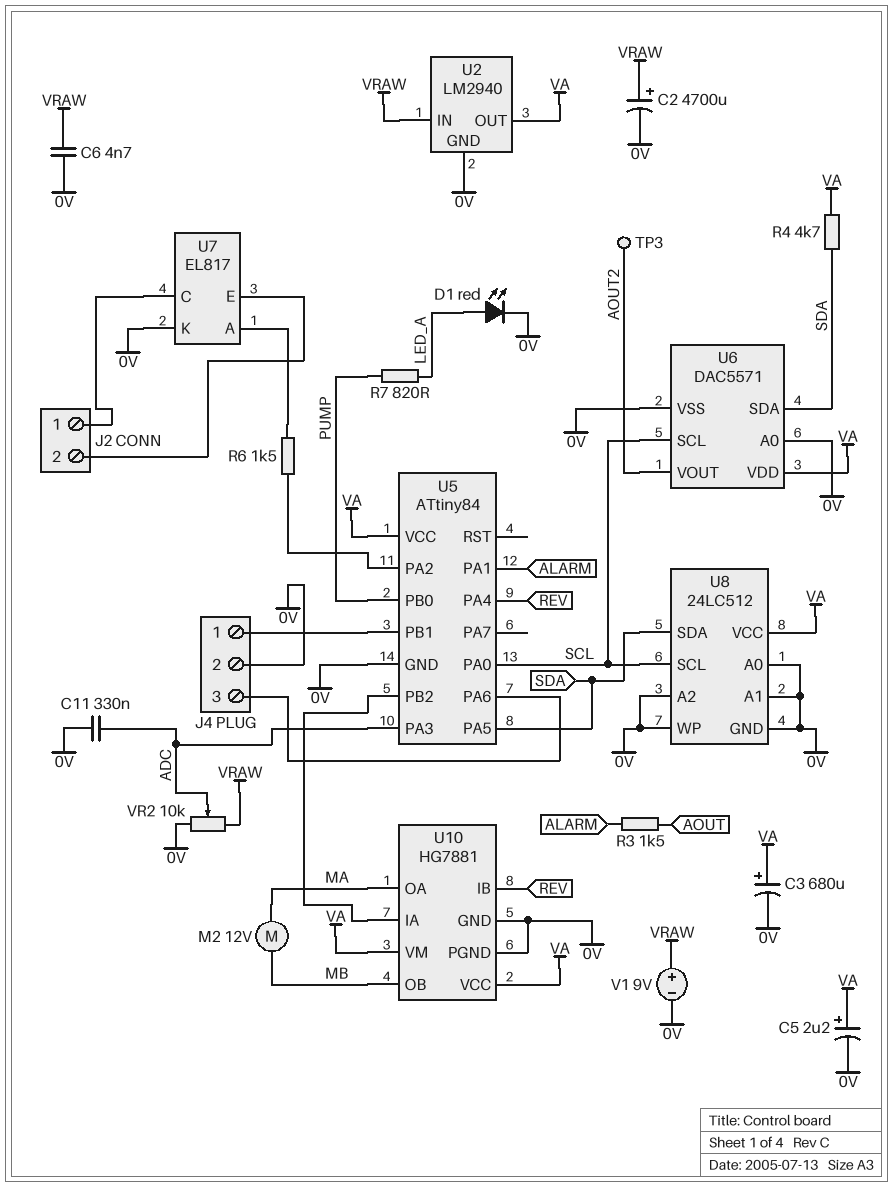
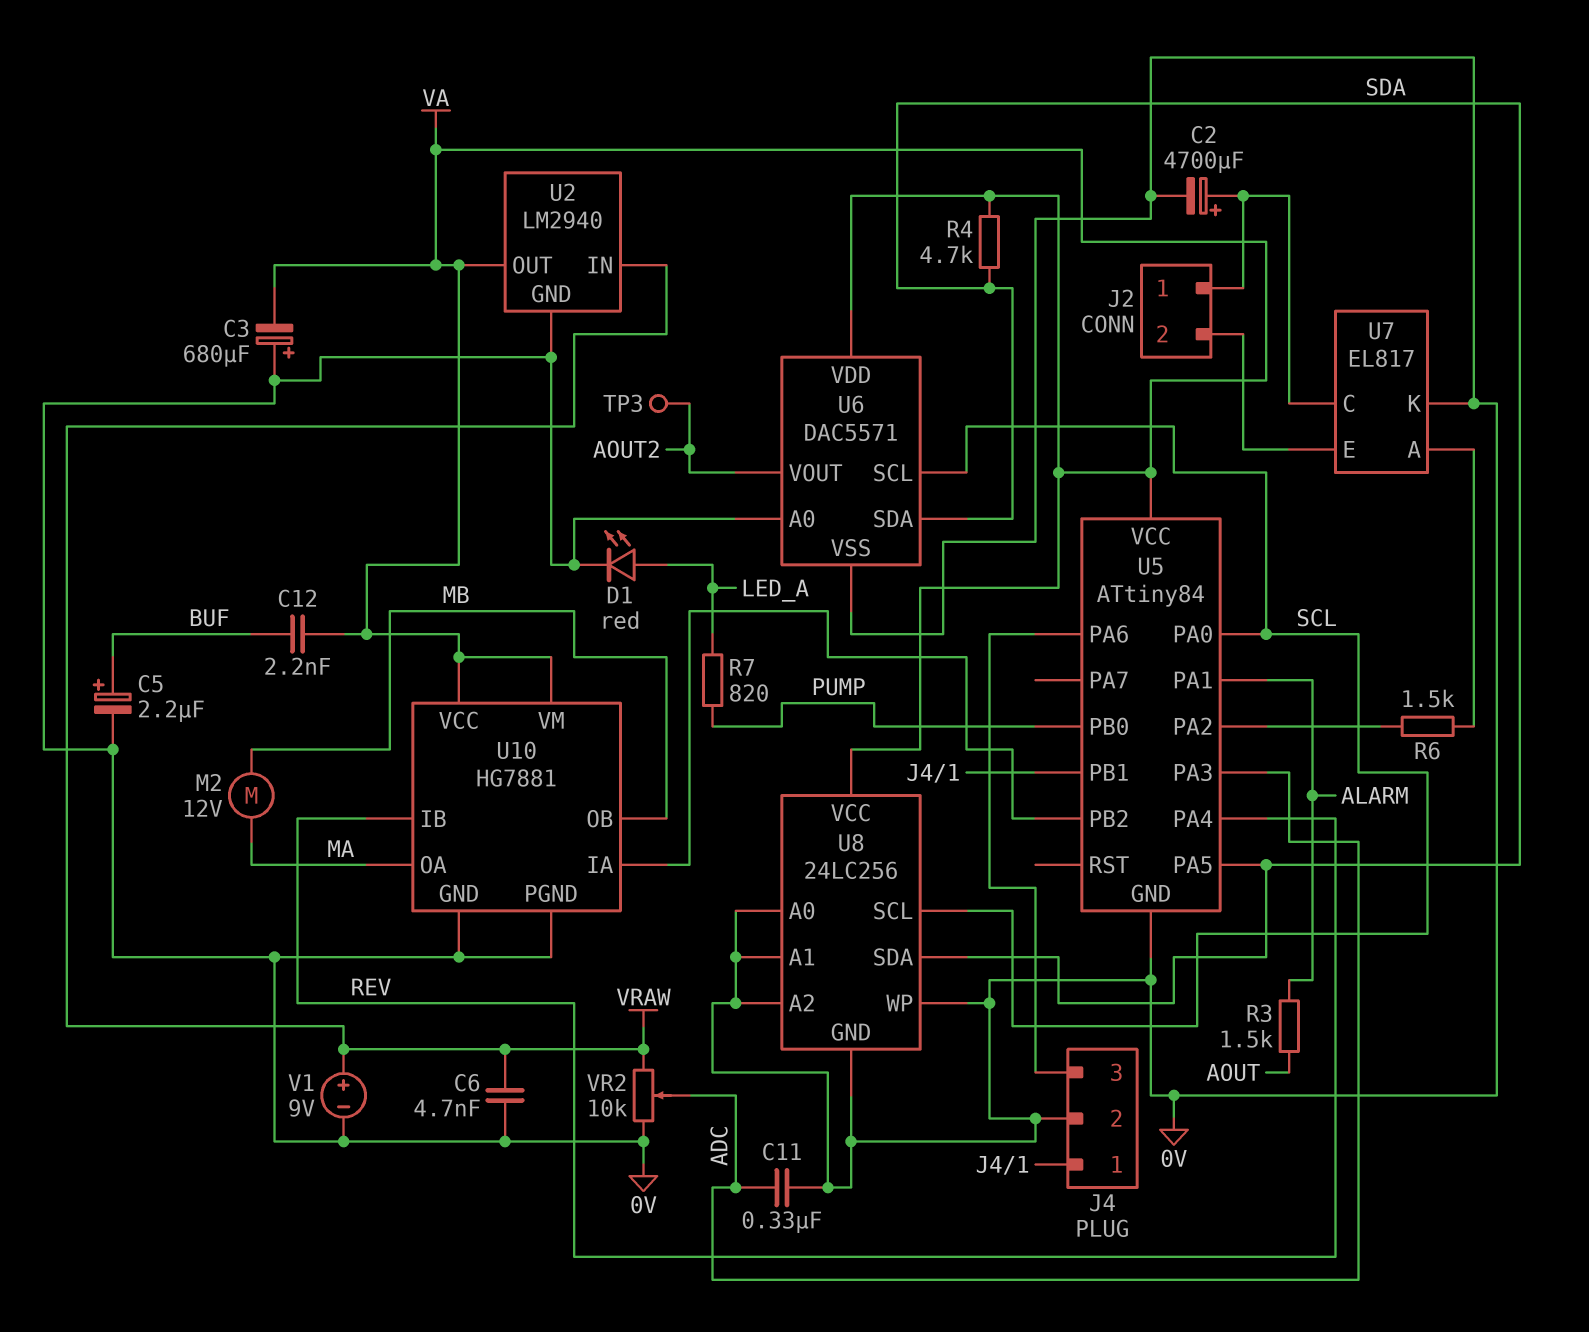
C2: 4700uF (plus VRAW, minus 0V) -> 4700uF (plus J2/1, minus 0V)
C3: 680uF (plus VA, minus 0V) -> 680uF (plus 0V, minus VA)
C5: 2.2uF (plus VA, minus 0V) -> 2.2uF (plus BUF, minus 0V)
C12: none -> 2.2nF (BUF, VA)
U8: 24LC512 -> 24LC256

